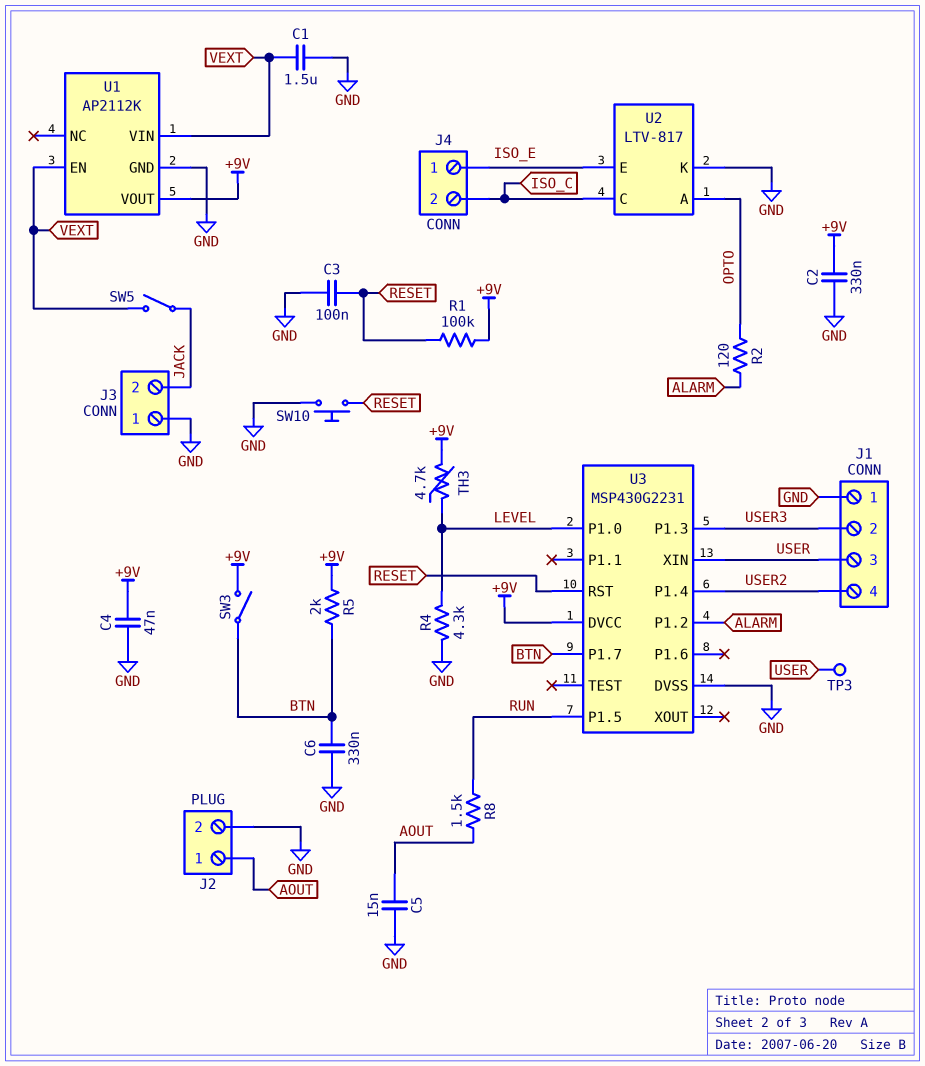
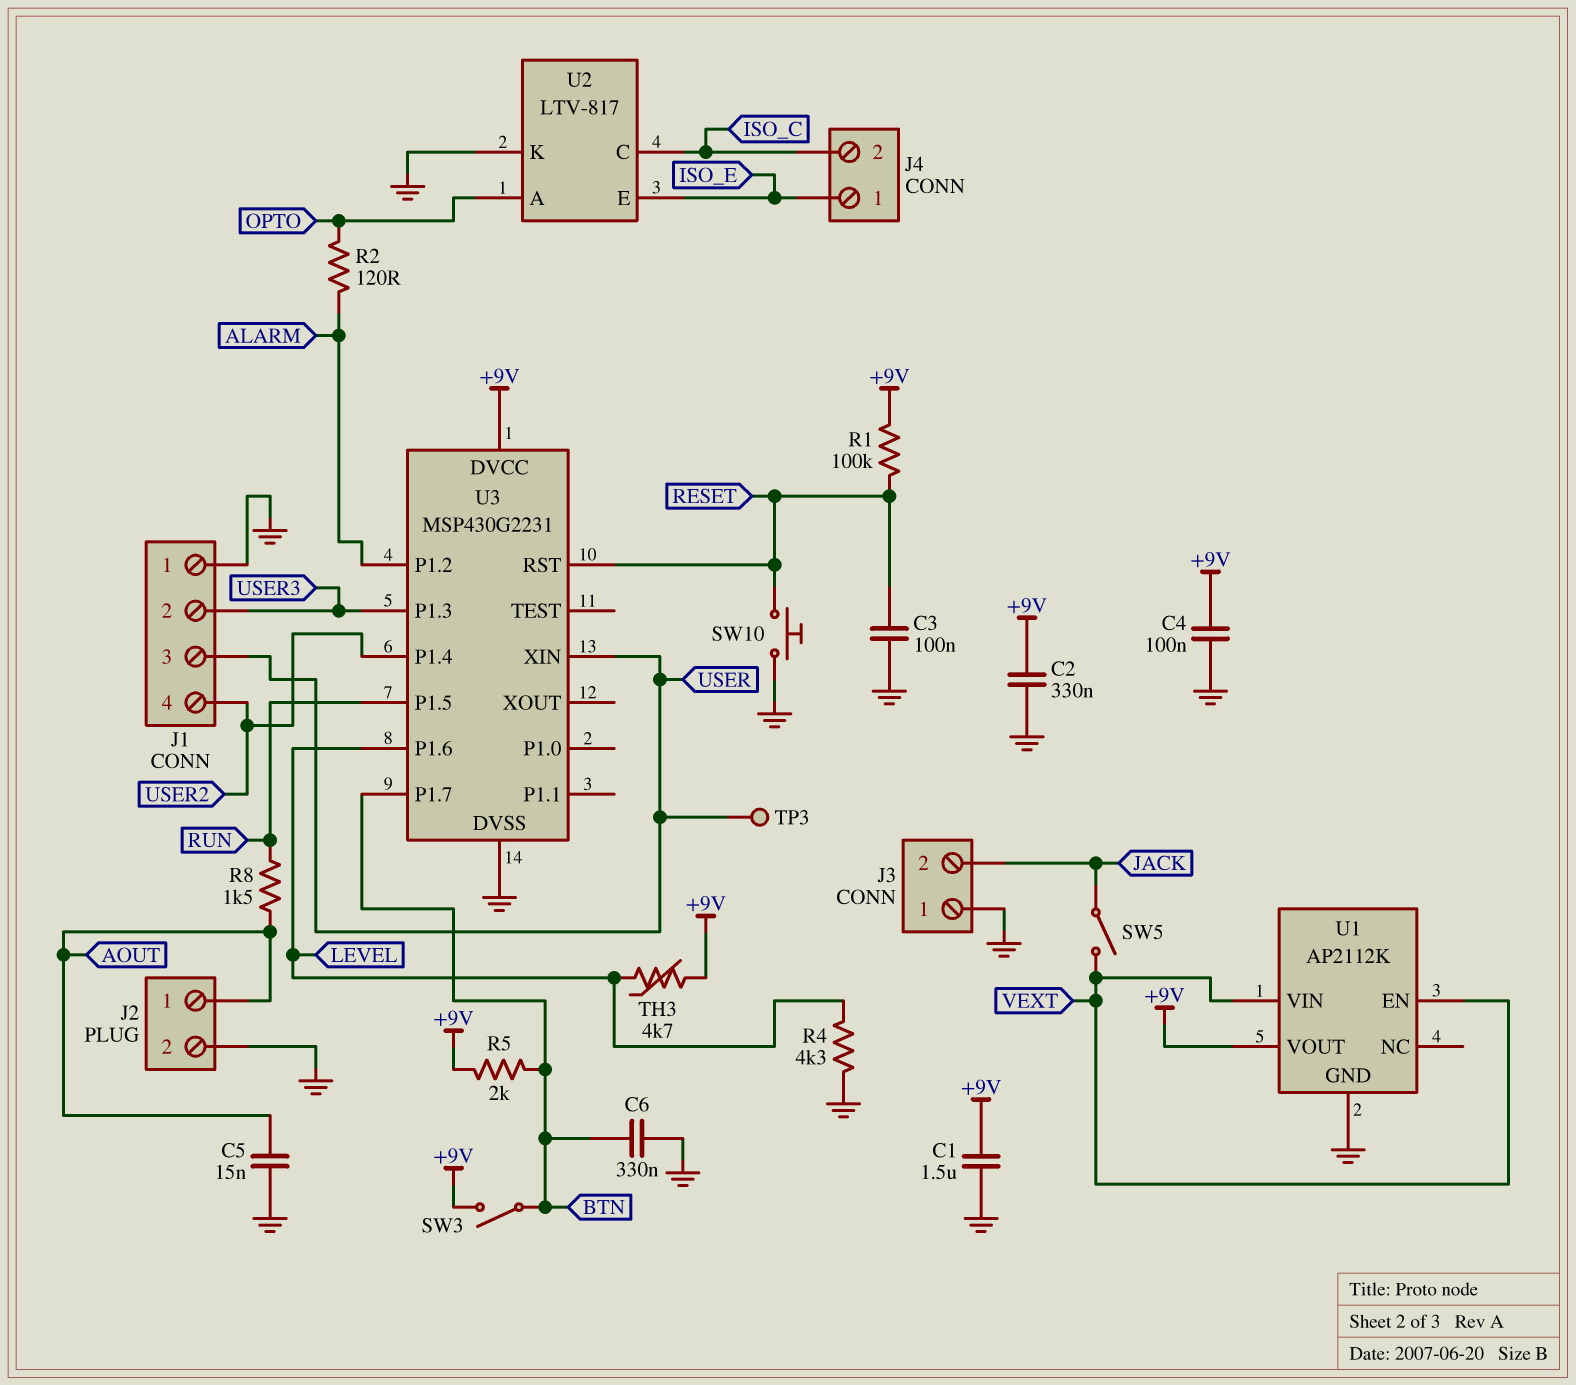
C1: 1.5uF (GND, VEXT) -> 1.5uF (+9V, GND)
C4: 47nF (+9V, GND) -> 100nF (+9V, GND)
U3 pin P1.0: LEVEL -> none
U3 pin P1.6: none -> LEVEL

